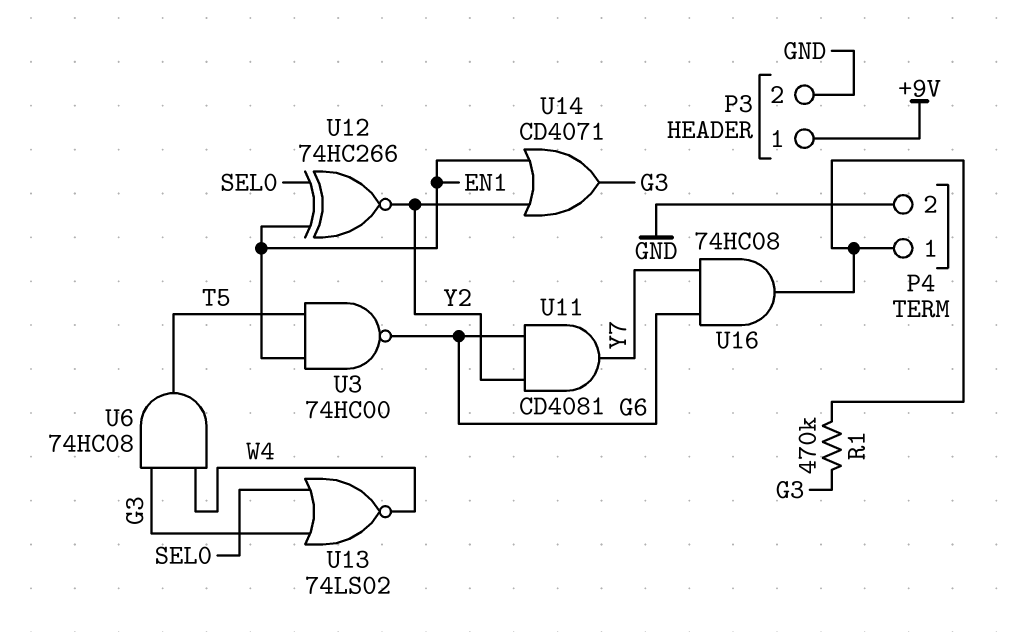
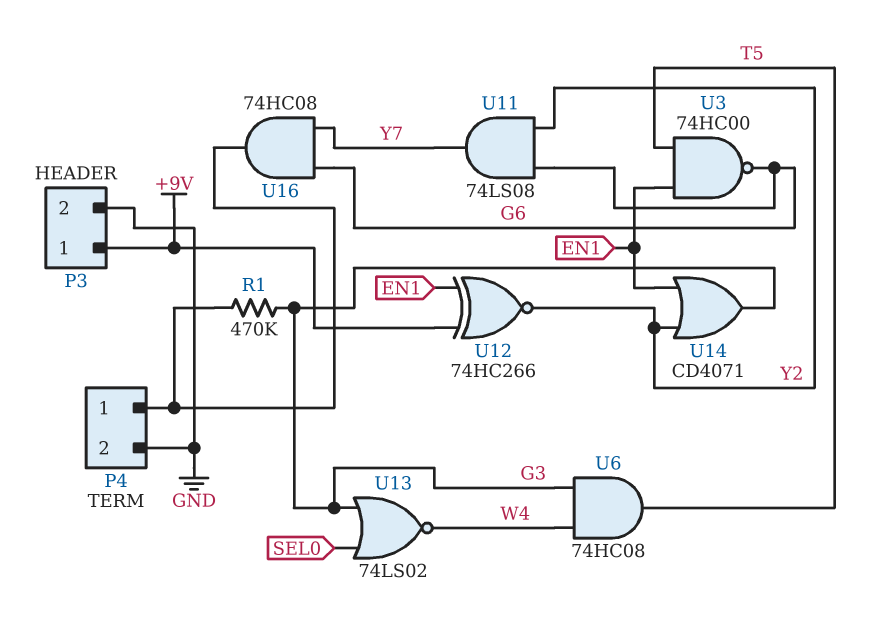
U11: AND CD4081 (in G6, in Y2, out Y7) -> AND 74LS08 (in G6, in Y2, out Y7)
U12: XNOR 74HC266 (in EN1, in SEL0, out Y2) -> XNOR 74HC266 (in +9V, in EN1, out Y2)

